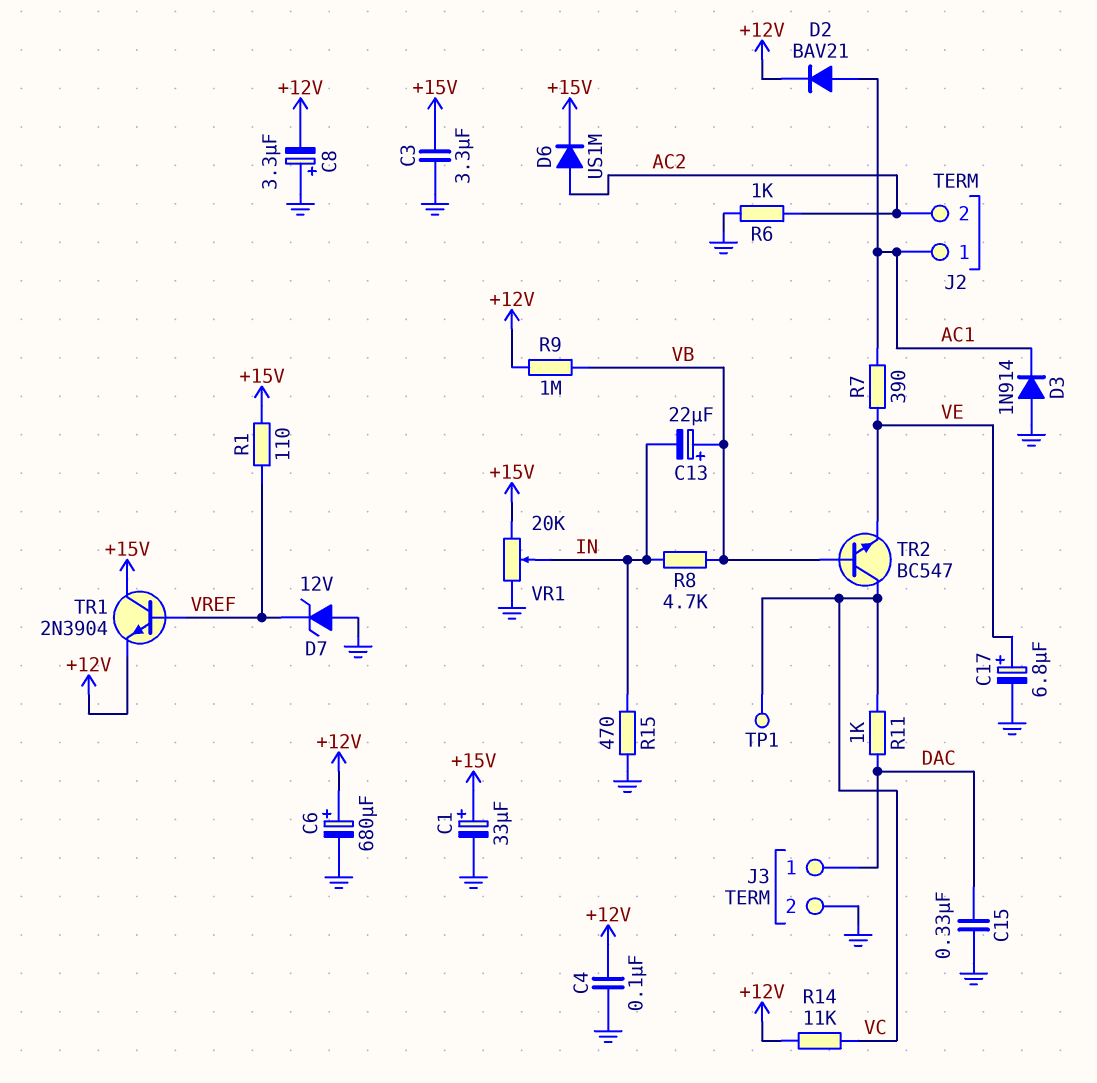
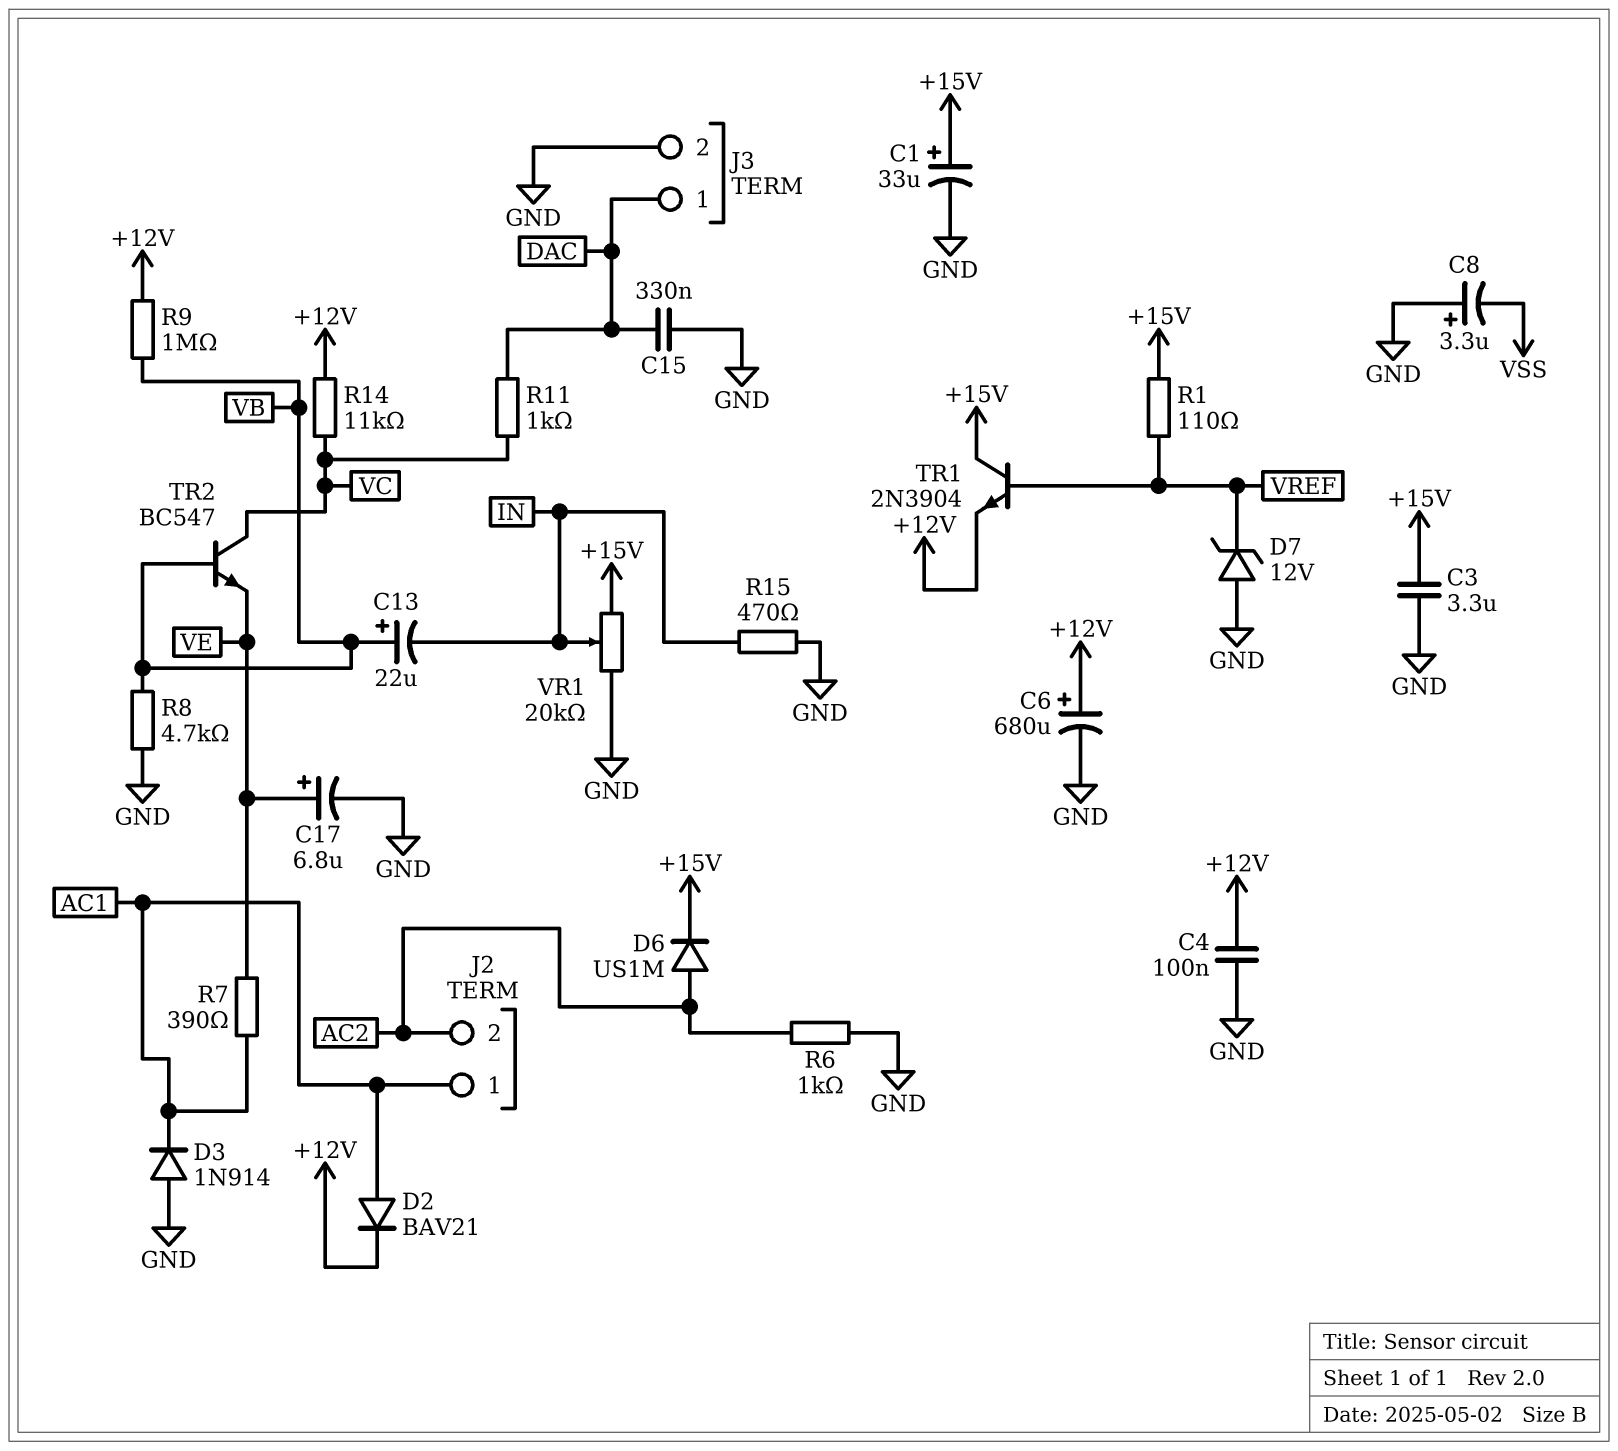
C8: 3.3uF (plus GND, minus +12V) -> 3.3uF (plus GND, minus VSS)
R8: 4.7k (IN, VB) -> 4.7k (GND, VB)
TP1: test point (VC) -> none

